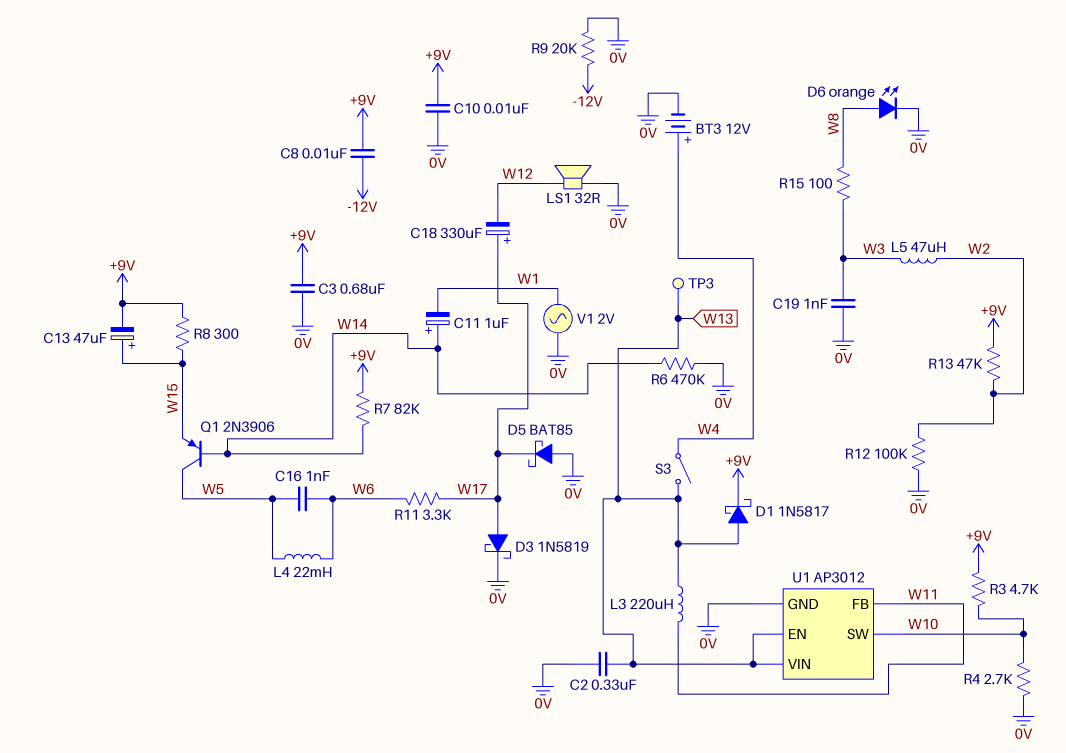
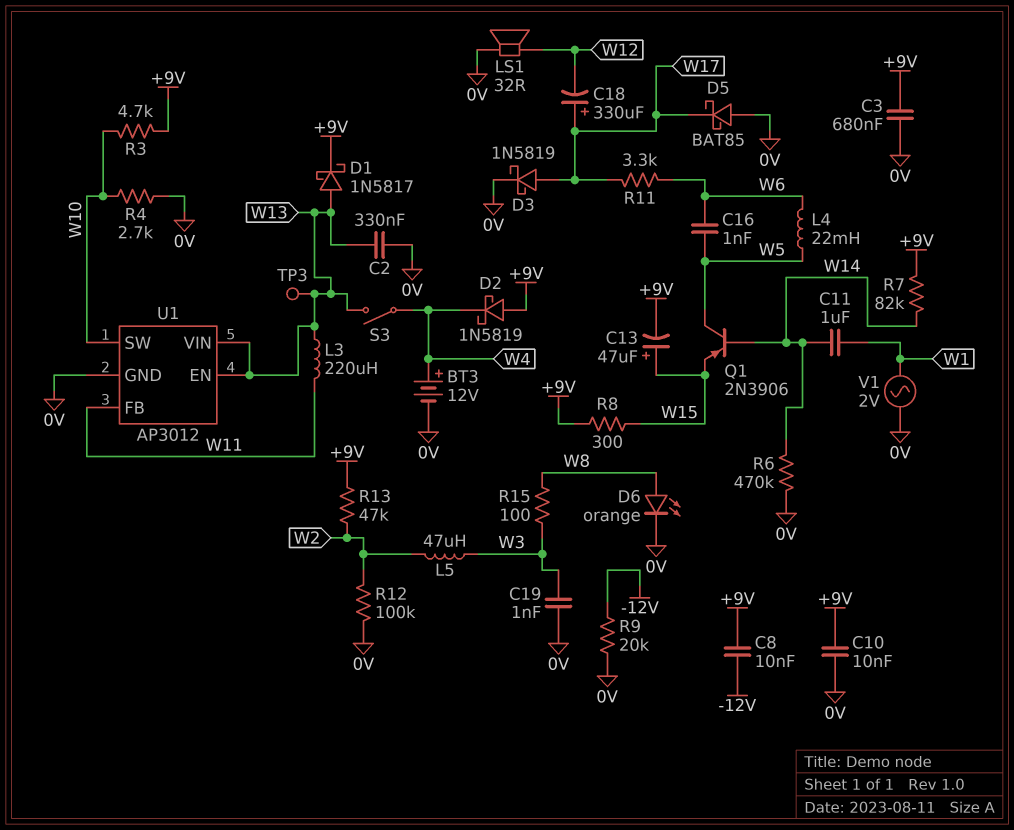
C11: 1uF (plus W14, minus W1) -> 1uF (W1, W14)
D2: none -> schottky 1N5819 (A +9V, K W4)

